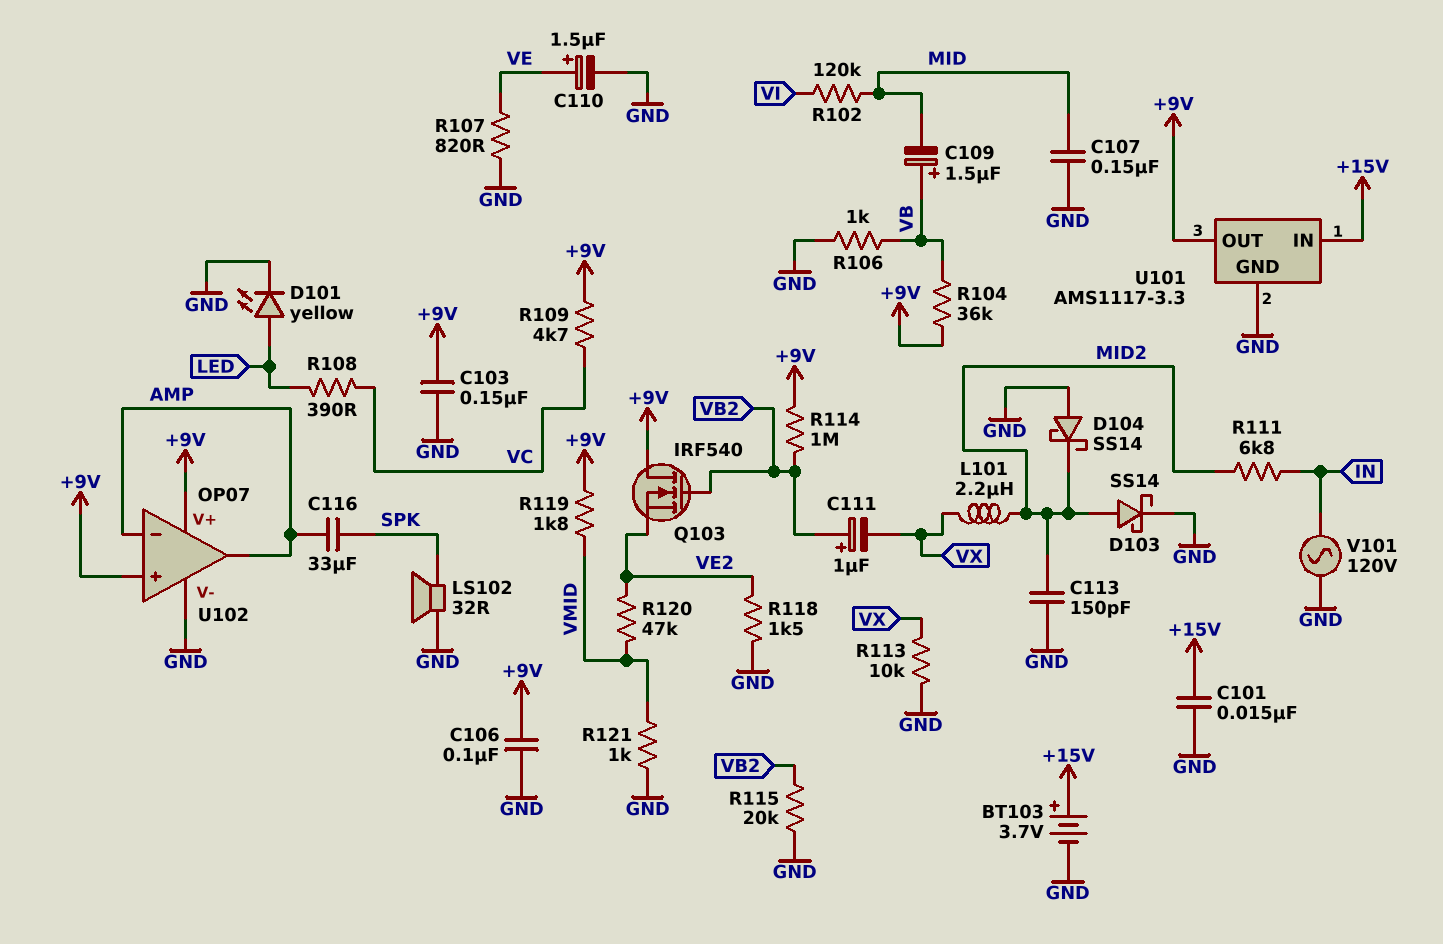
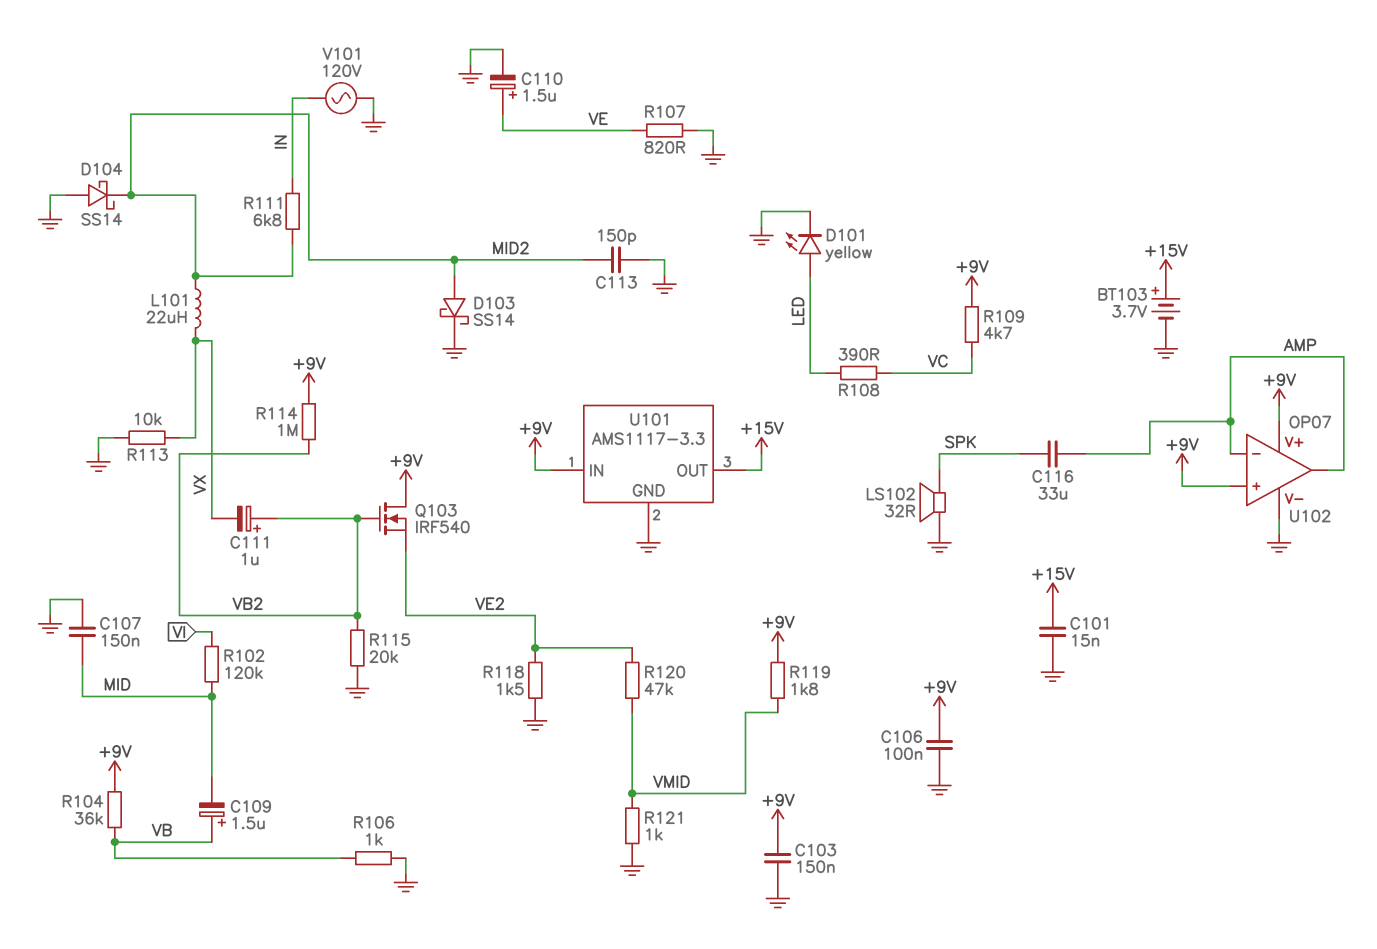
L101: 2.2uH (MID2, VX) -> 22uH (MID2, VX)
U101 pin IN: +15V -> +9V
U101 pin OUT: +9V -> +15V

